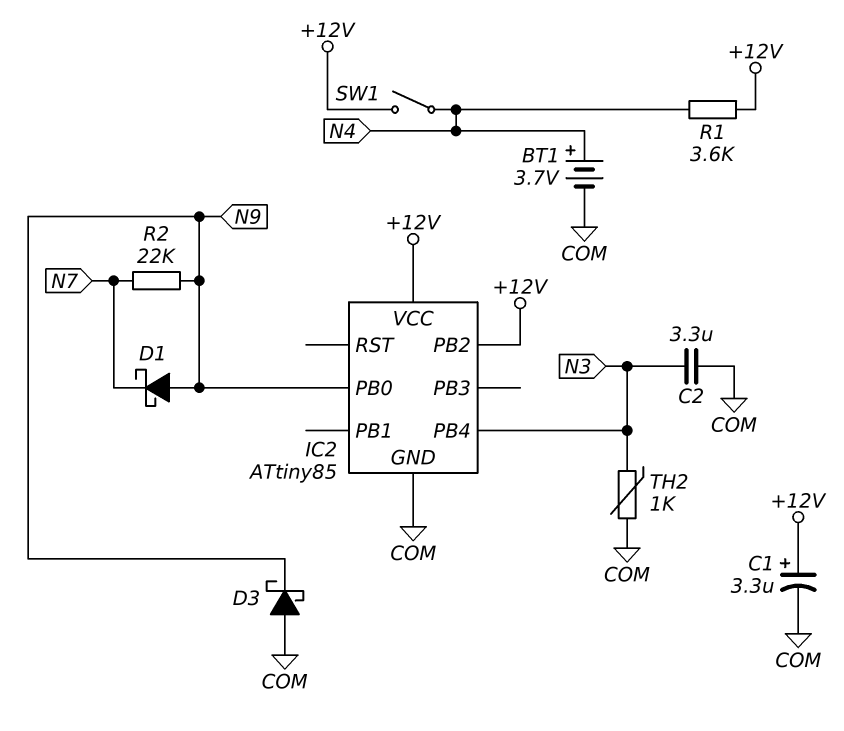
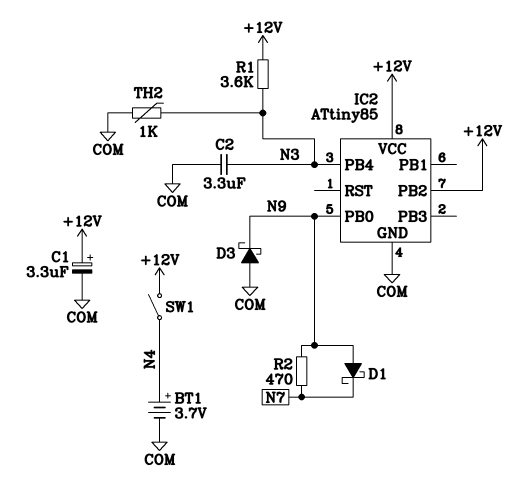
R1: 3.6k (+12V, N4) -> 3.6k (+12V, N3)
R2: 22k (N7, N9) -> 470 (N7, N9)

